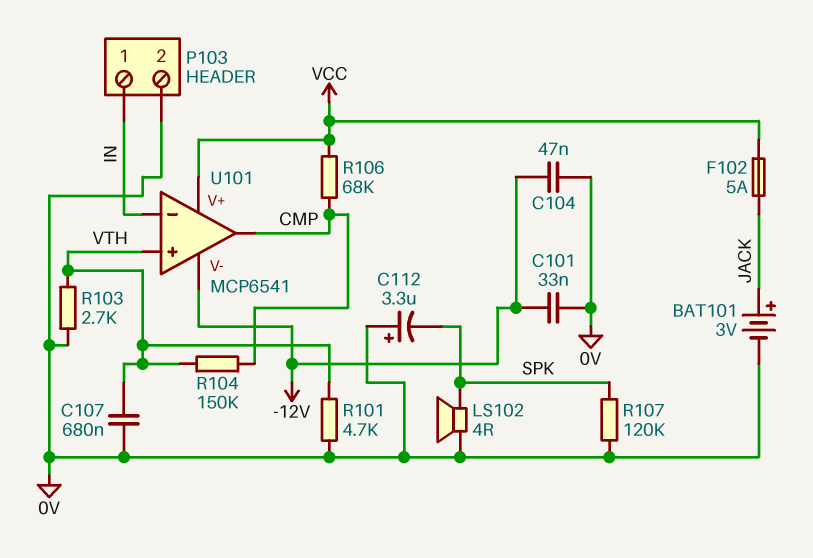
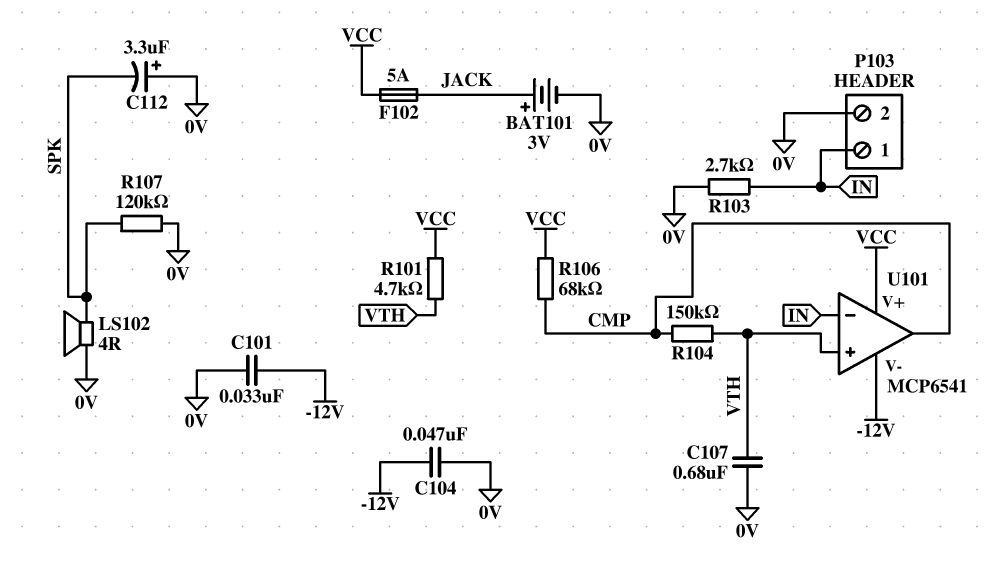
R101: 4.7k (0V, VTH) -> 4.7k (VCC, VTH)
R103: 2.7k (0V, VTH) -> 2.7k (0V, IN)

